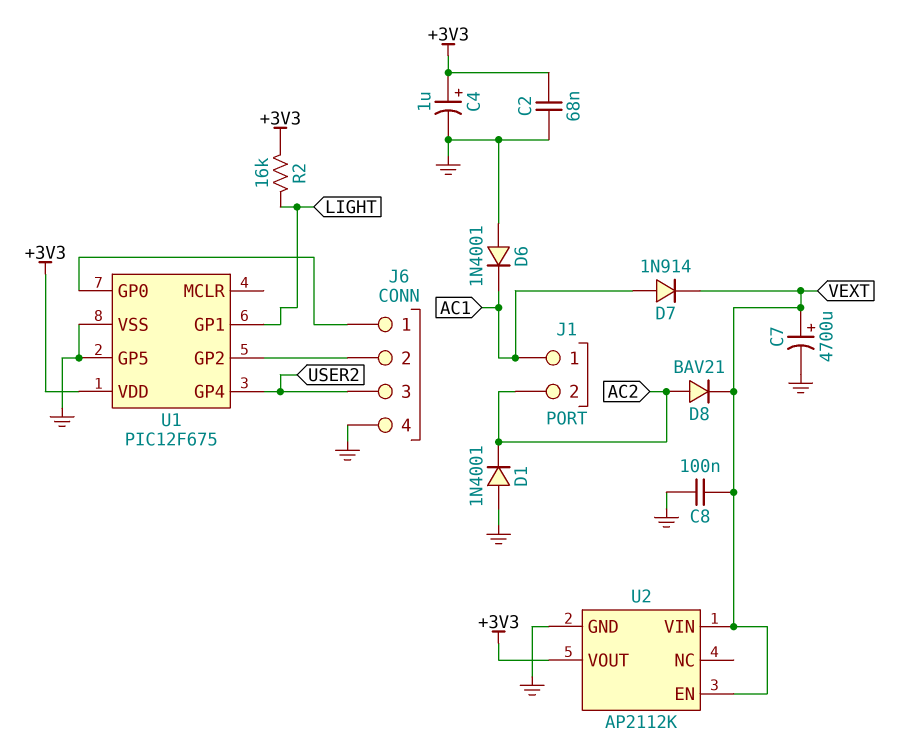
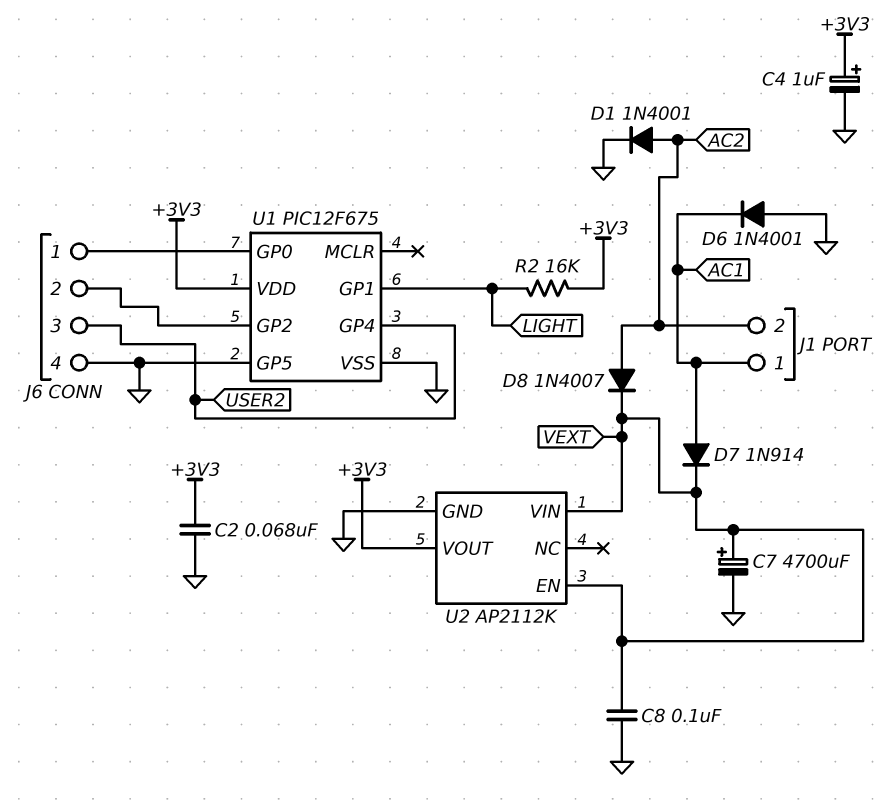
D1: diode 1N4001 (A GND, K AC2) -> diode 1N4001 (A AC2, K GND)
D8: diode BAV21 (A AC2, K VEXT) -> diode 1N4007 (A AC2, K VEXT)

